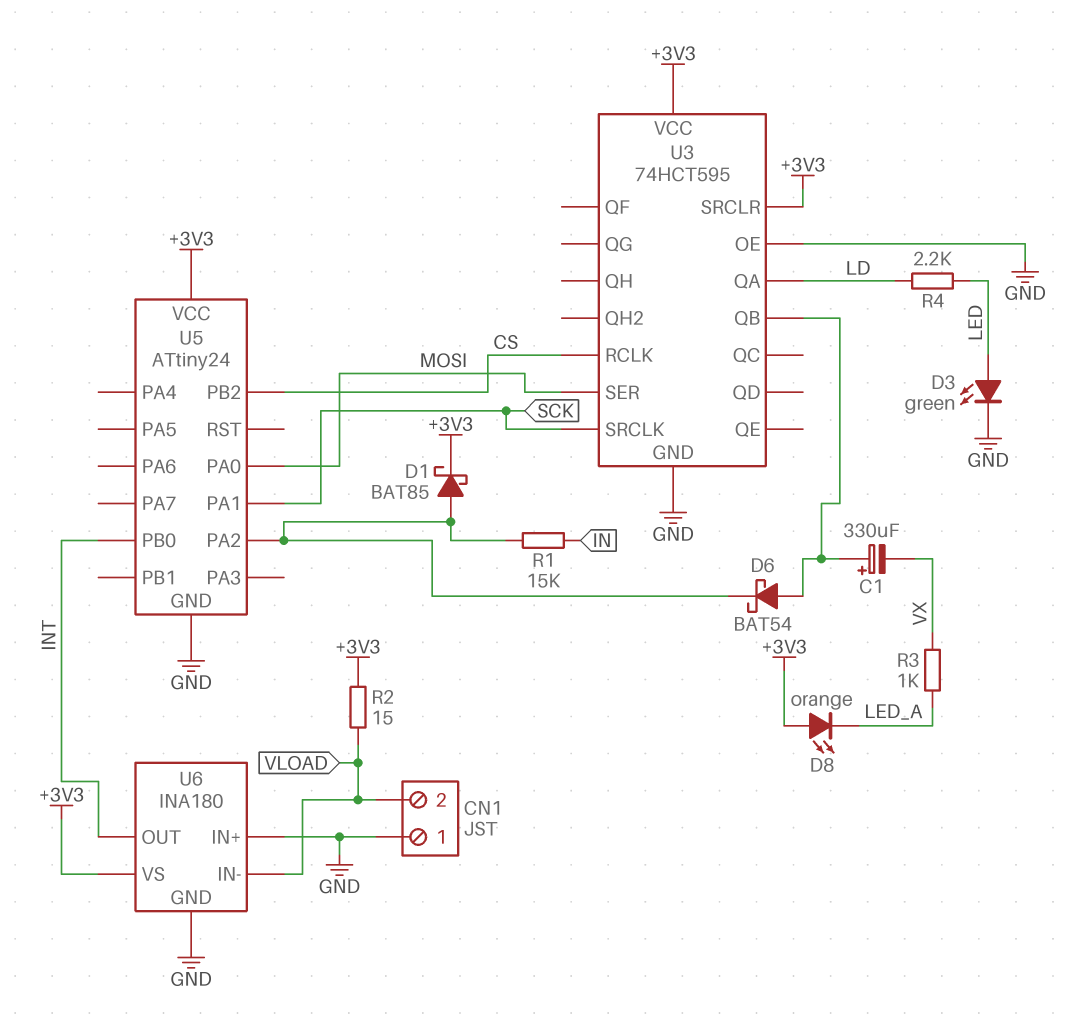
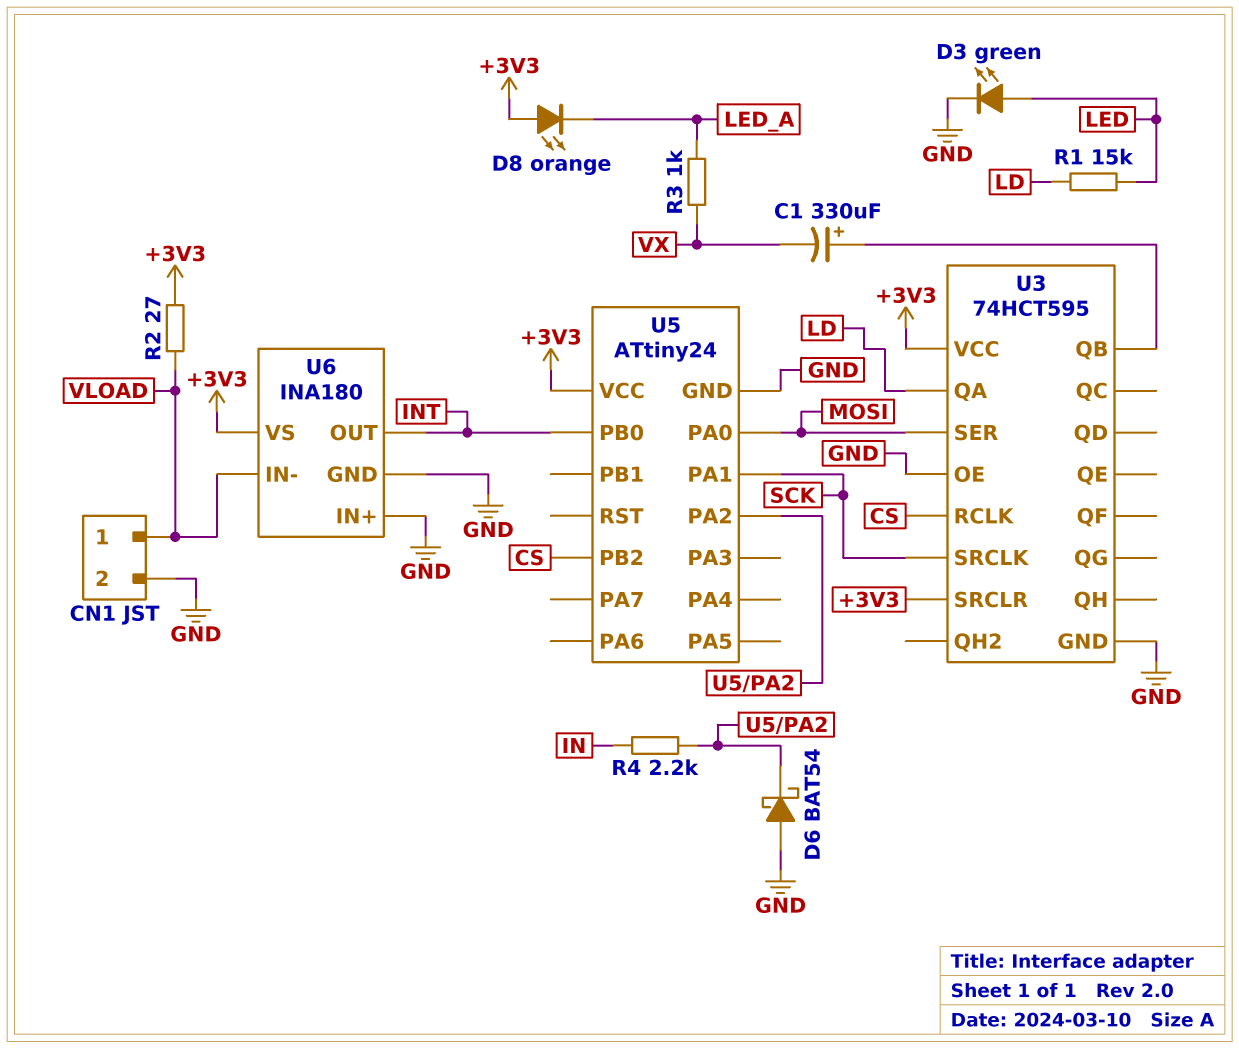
CN1 pin 1: GND -> VLOAD
CN1 pin 2: VLOAD -> GND
D1: schottky BAT85 (A U5/PA2, K +3V3) -> none
D6: schottky BAT54 (A U3/QB, K U5/PA2) -> schottky BAT54 (A GND, K U5/PA2)
R1: 15k (IN, U5/PA2) -> 15k (LD, LED)
R2: 15 (+3V3, VLOAD) -> 27 (+3V3, VLOAD)
R4: 2.2k (LD, LED) -> 2.2k (IN, U5/PA2)

